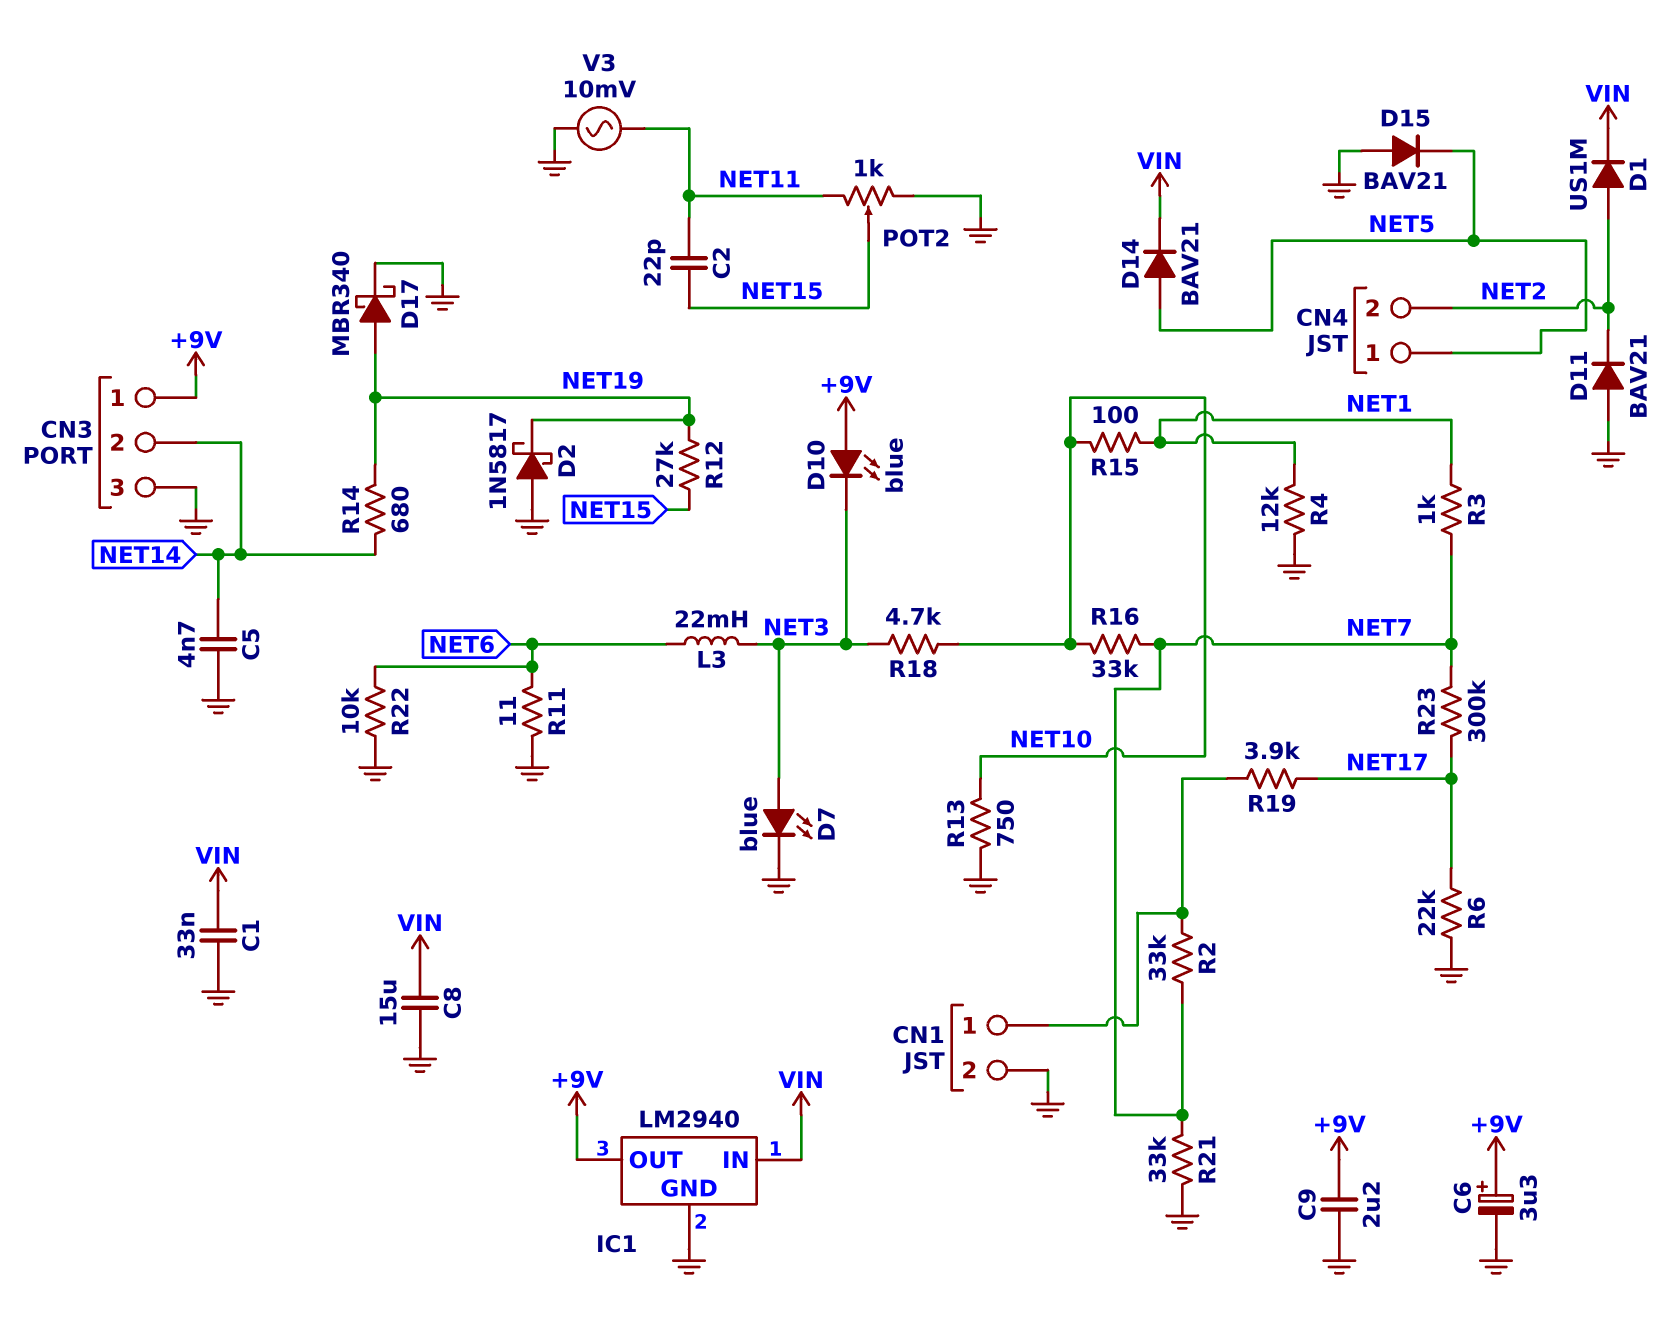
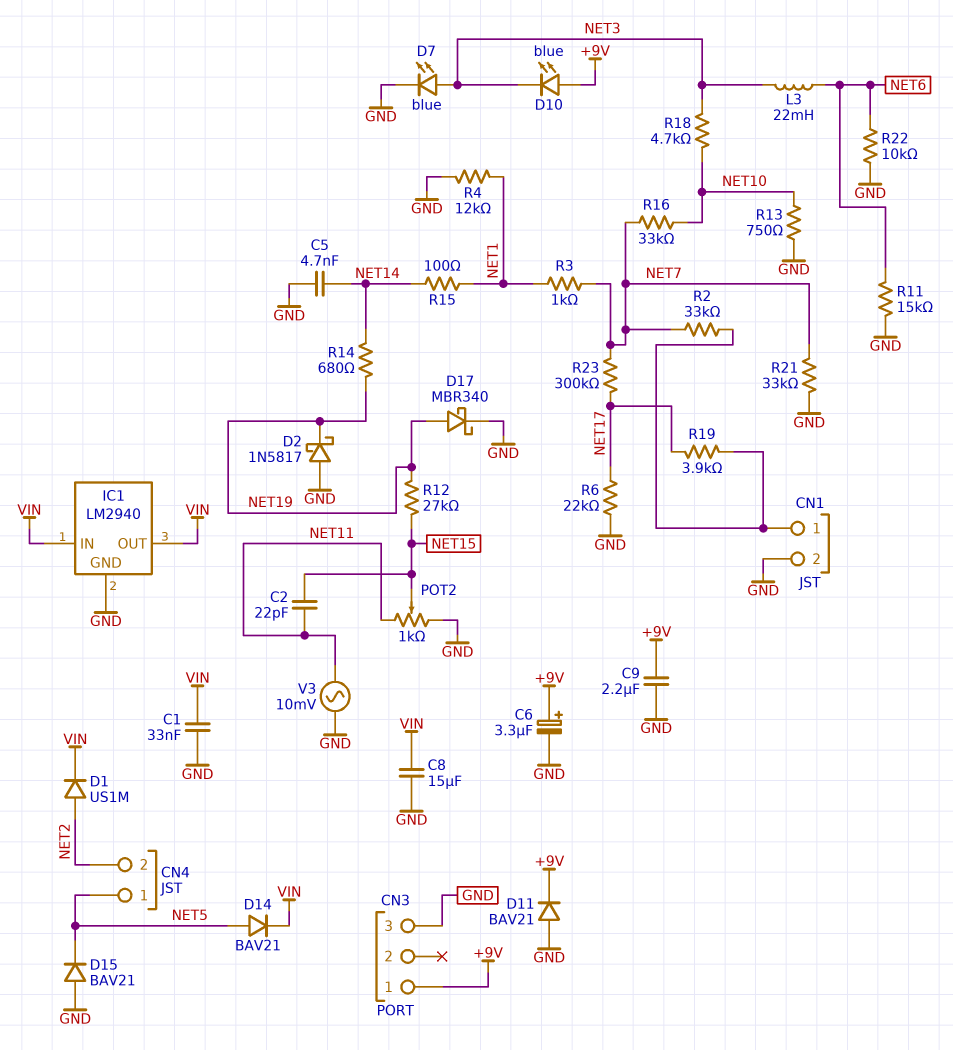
CN3 pin 2: NET14 -> none
D11: diode BAV21 (A GND, K NET2) -> diode BAV21 (A GND, K +9V)
IC1 pin OUT: +9V -> VIN
R11: 11 (GND, NET6) -> 15k (GND, NET6)
R15: 100 (NET1, NET10) -> 100 (NET1, NET14)

